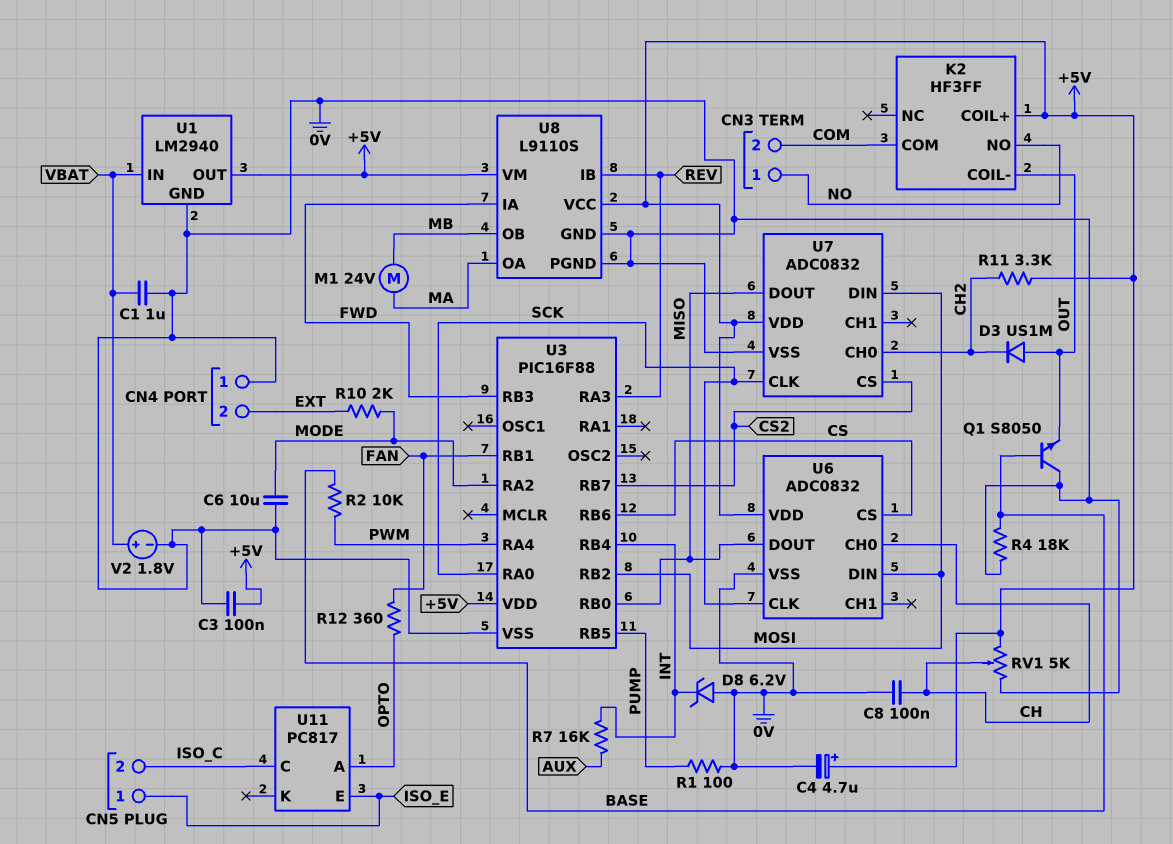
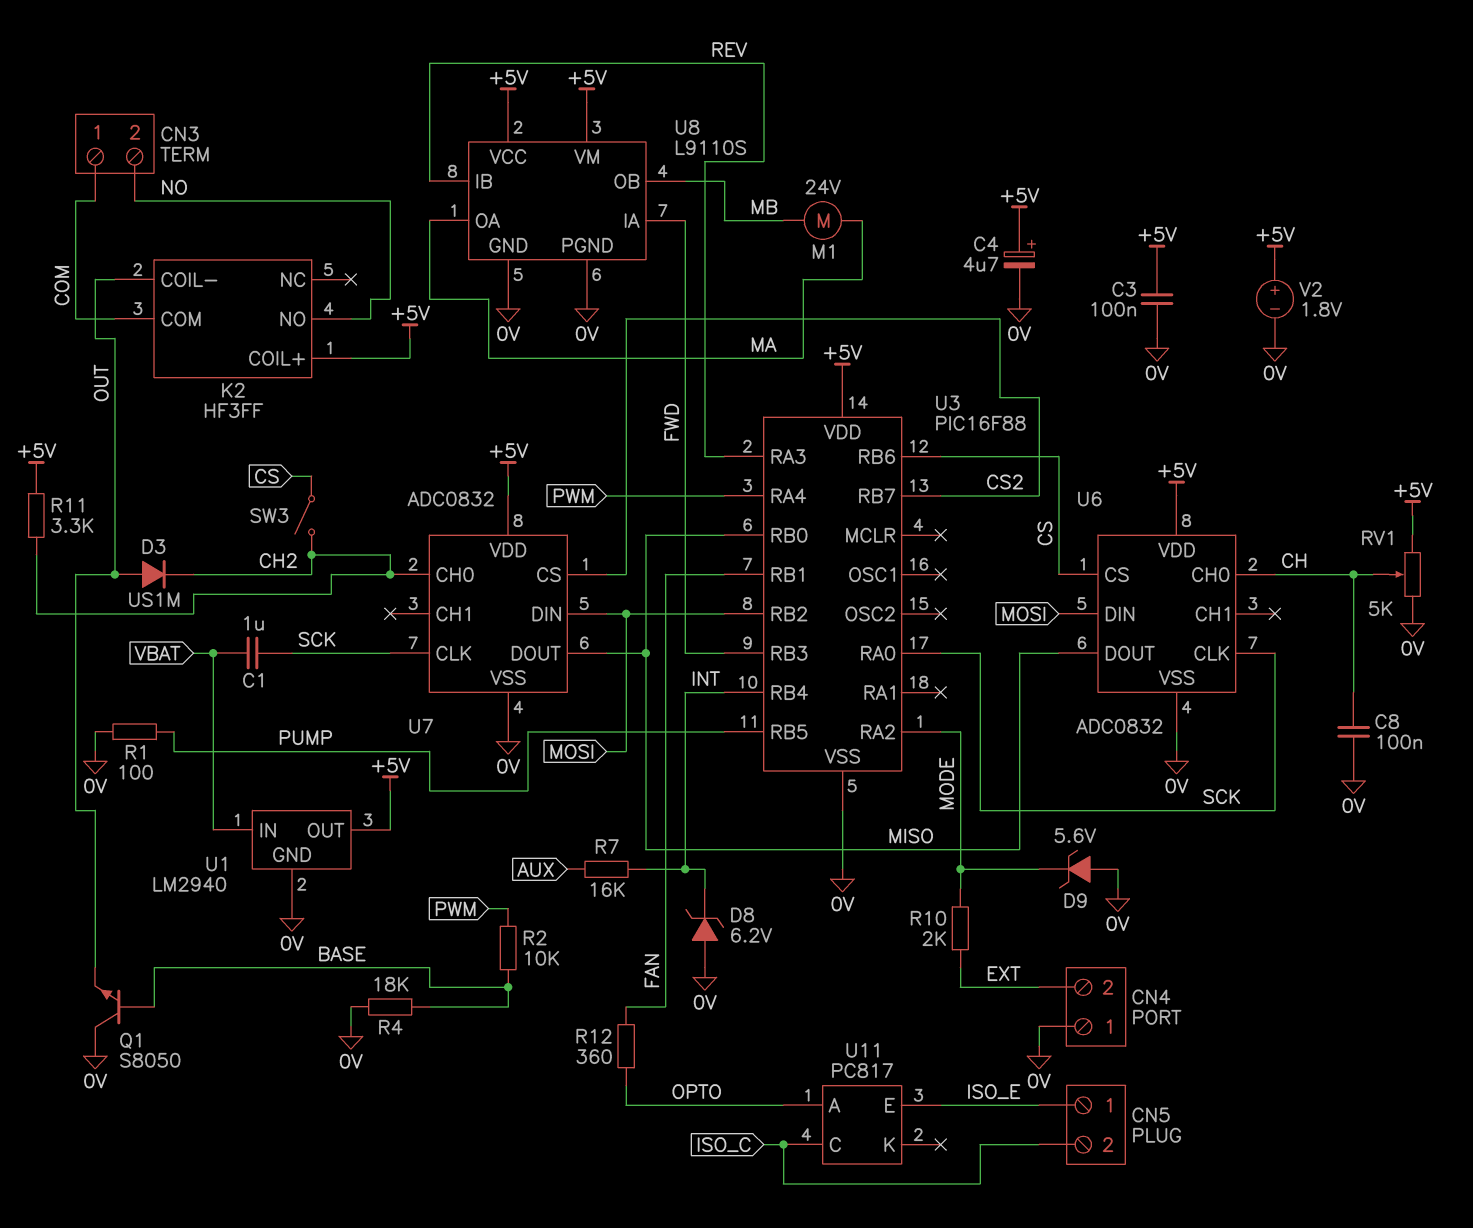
C1: 1uF (0V, VBAT) -> 1uF (SCK, VBAT)
C6: 10uF (0V, MODE) -> none
CN3 pin 1: NO -> COM
CN3 pin 2: COM -> NO
D9: none -> zener 5.6V (A 0V, K MODE)
SW3: none -> switch (CH2, CS)
V2: 1.8V (plus VBAT, minus 0V) -> 1.8V (plus +5V, minus 0V)

